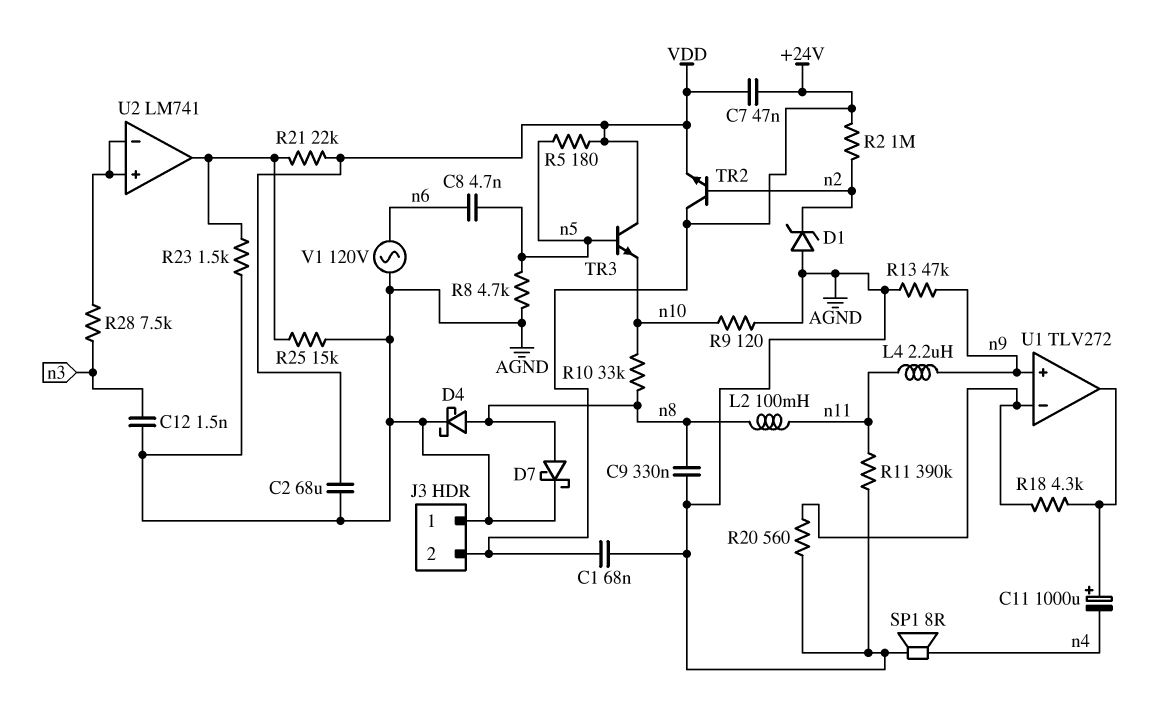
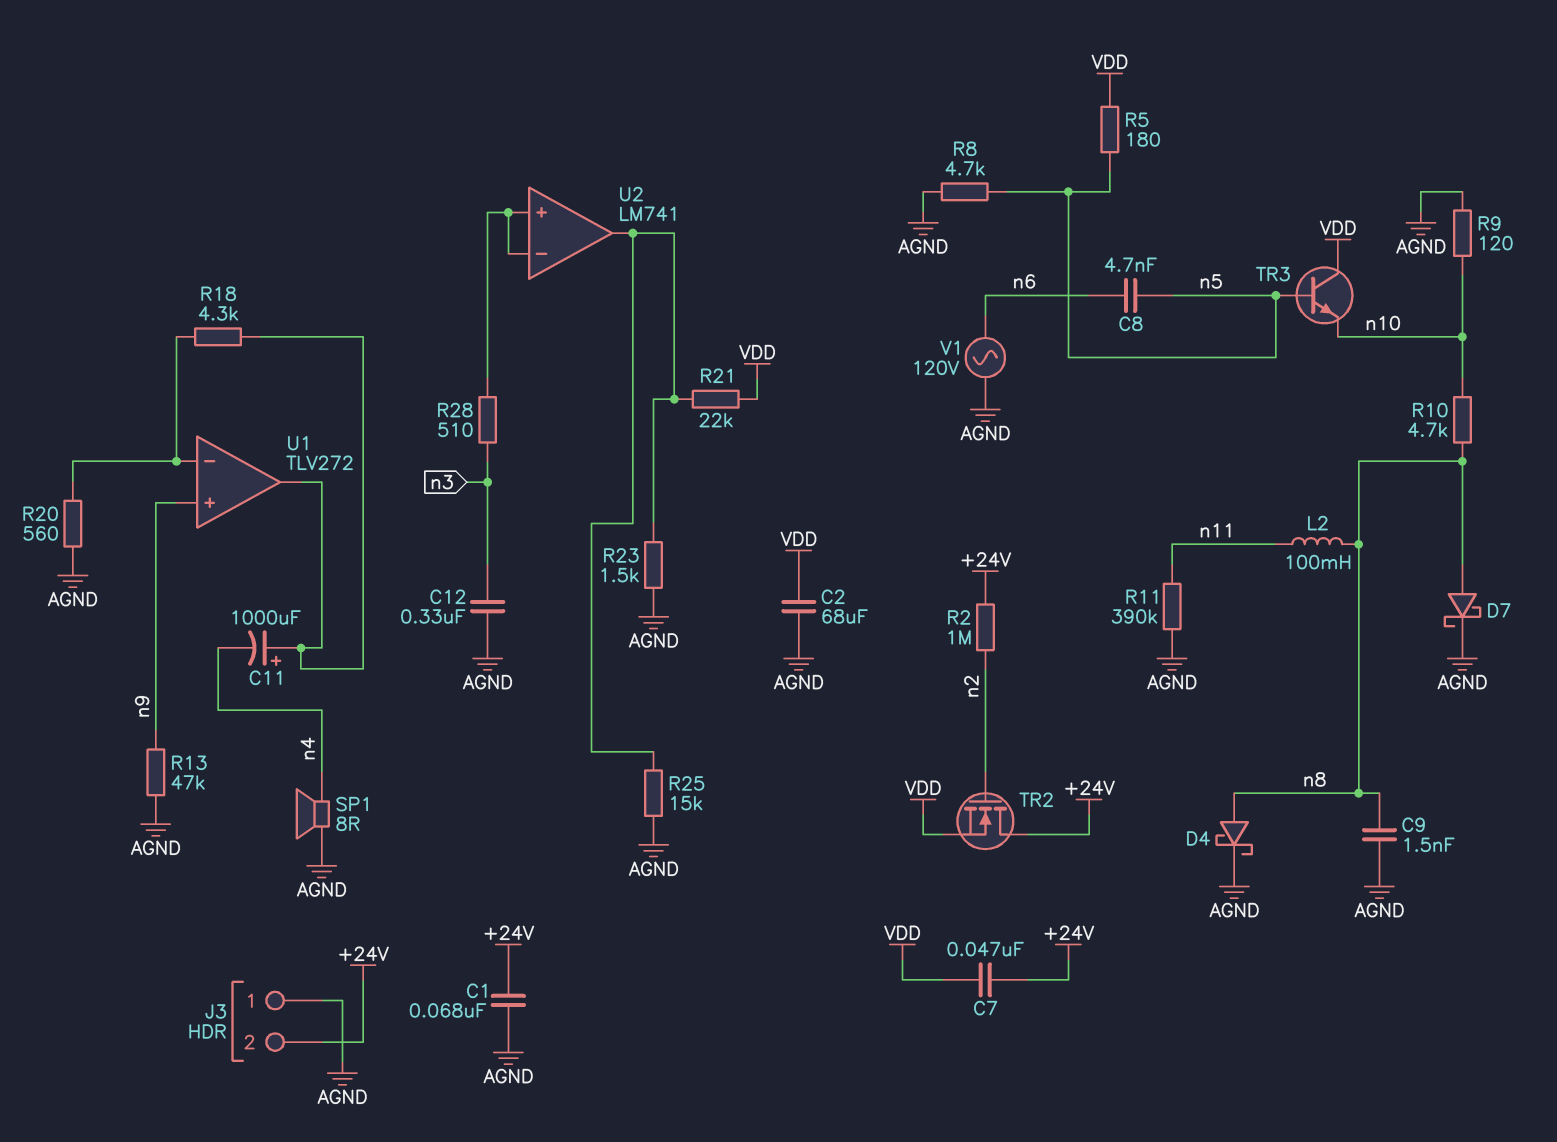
C9: 330nF (AGND, n8) -> 1.5nF (AGND, n8)
C12: 1.5nF (AGND, n3) -> 330nF (AGND, n3)
D1: zener (A AGND, K n2) -> none
L4: 2.2uH (n9, n11) -> none
R10: 33k (n8, n10) -> 4.7k (n8, n10)
R28: 7.5k (U2/in+, n3) -> 510 (U2/in+, n3)
TR2: NPN (B n2, C +24V, E VDD) -> NMOS (G n2, D +24V, S VDD)

